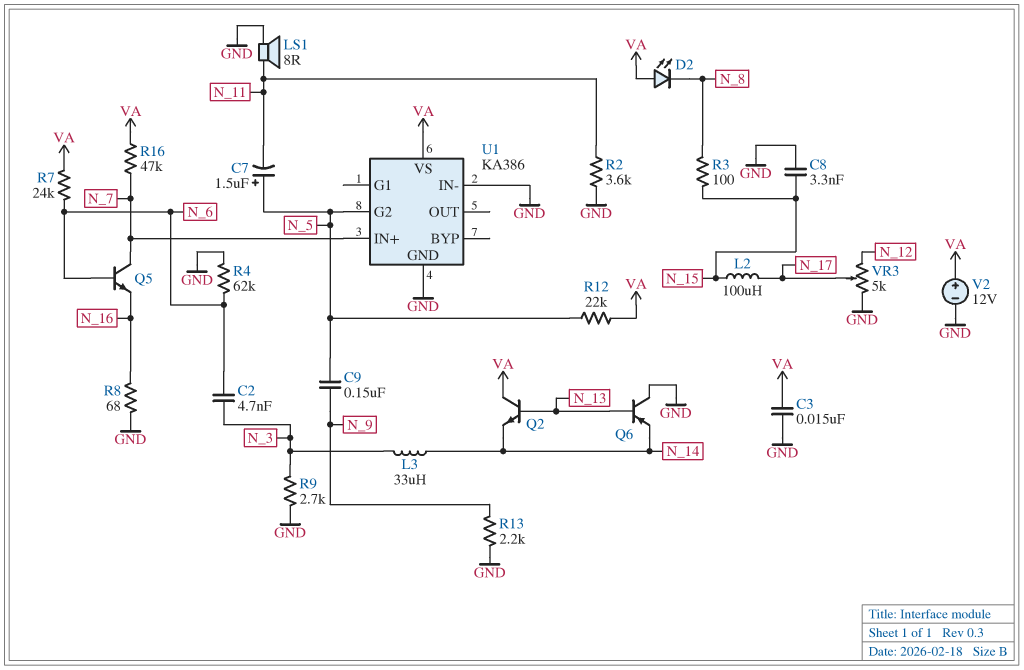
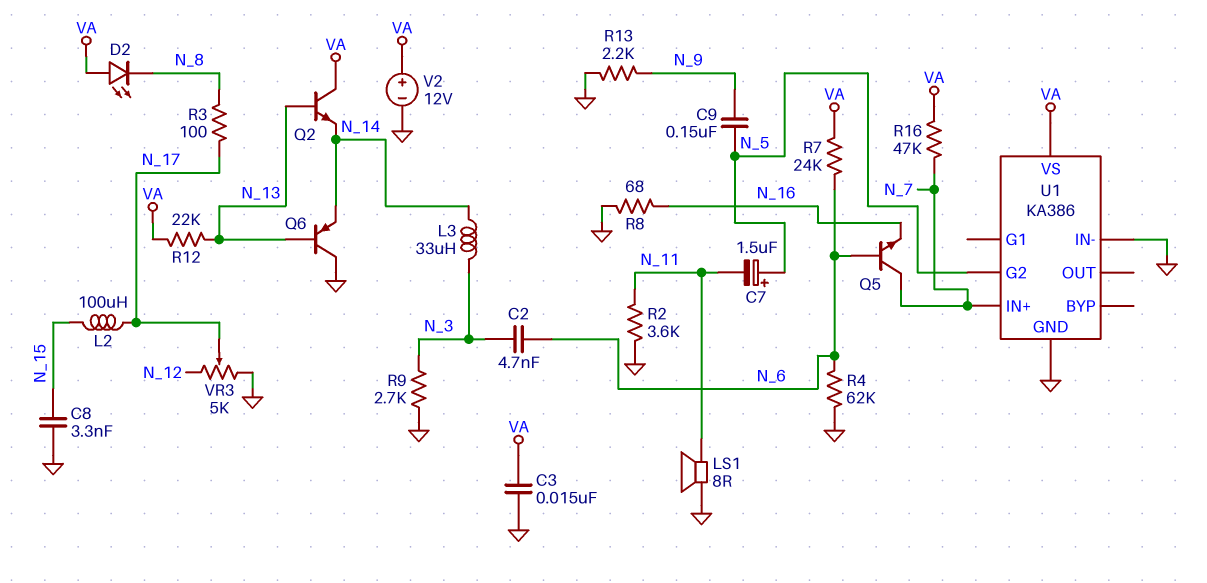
R3: 100 (N_8, N_15) -> 100 (N_8, N_17)
R12: 22k (N_5, VA) -> 22k (N_13, VA)

